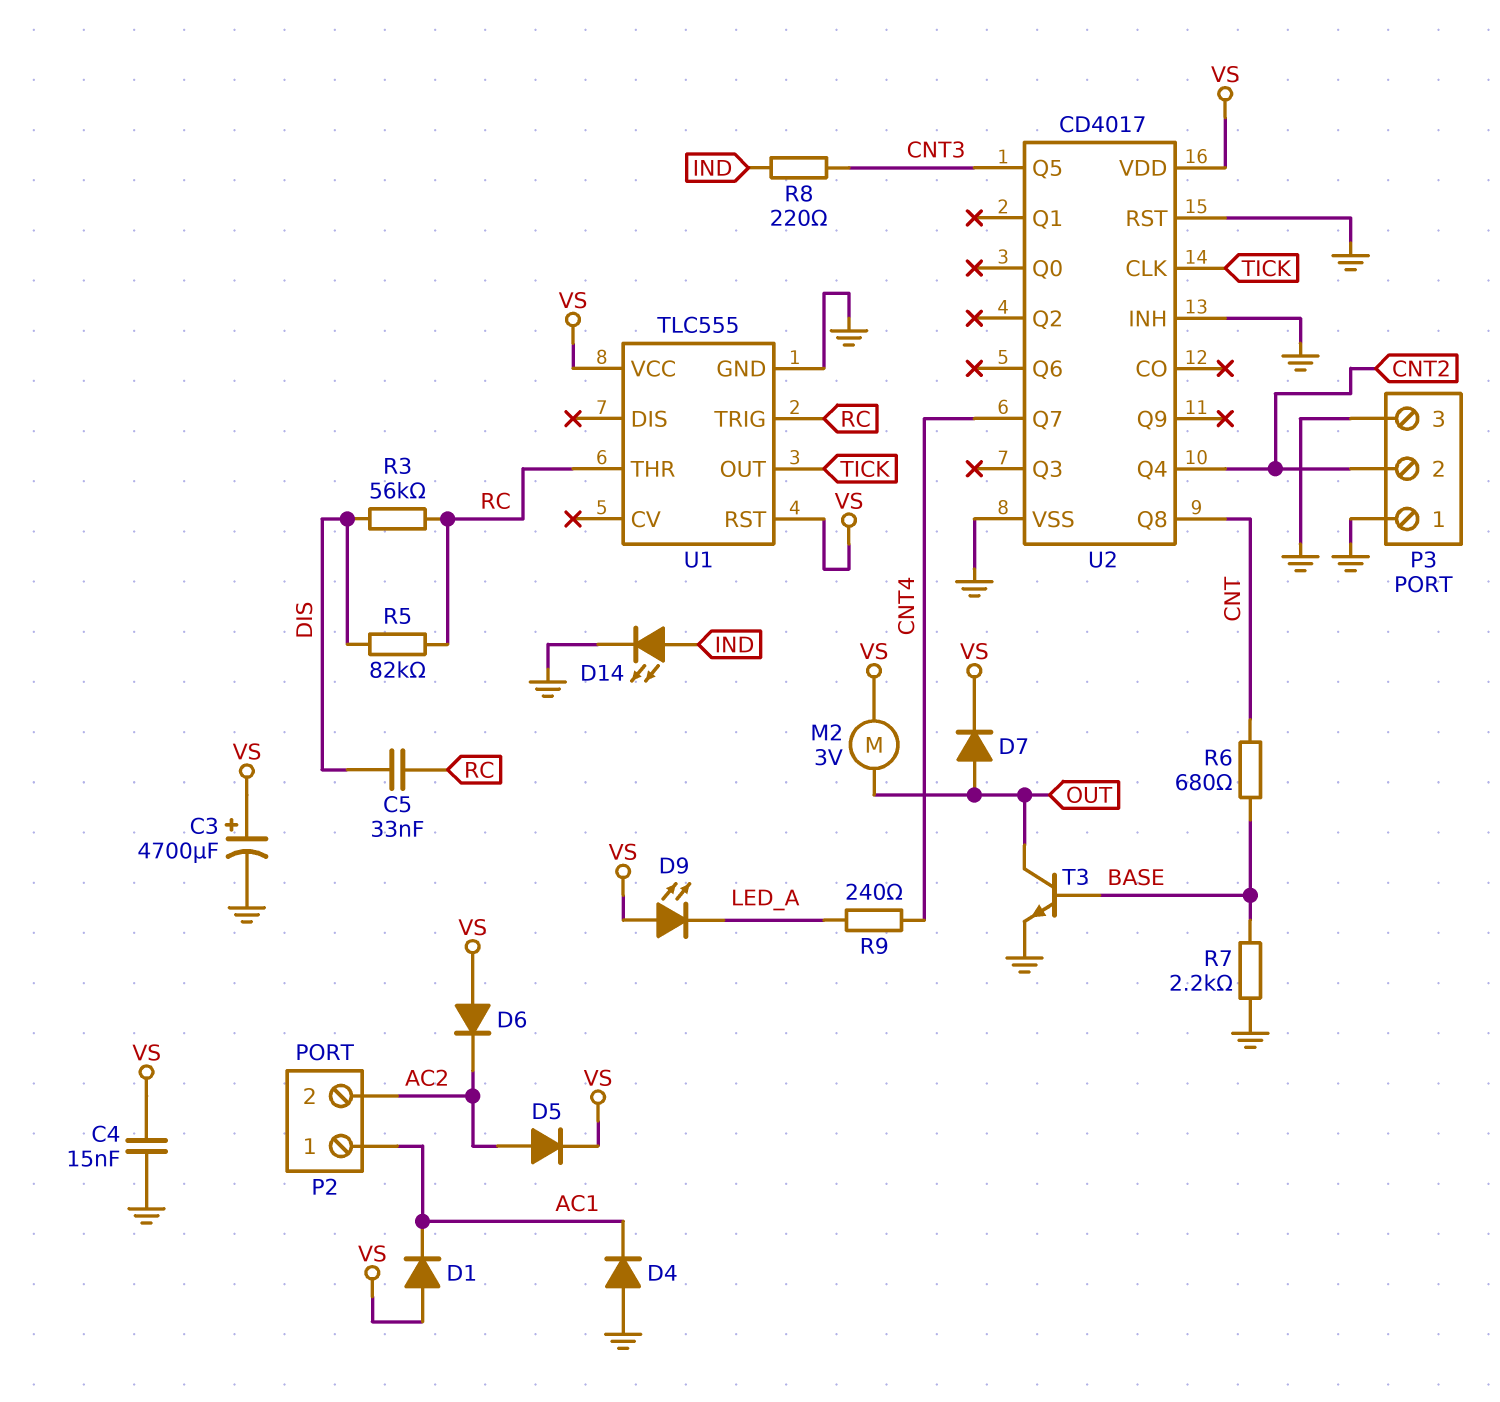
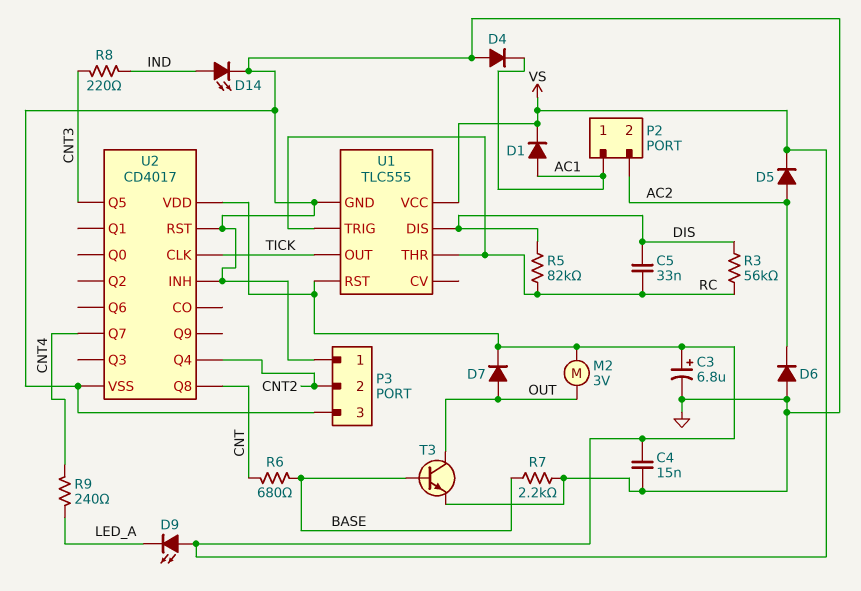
C3: 4700uF (plus VS, minus GND) -> 6.8uF (plus VS, minus GND)
D1: diode (A VS, K AC1) -> diode (A AC1, K VS)
D6: diode (A VS, K AC2) -> diode (A GND, K AC2)
U1 pin DIS: none -> DIS

